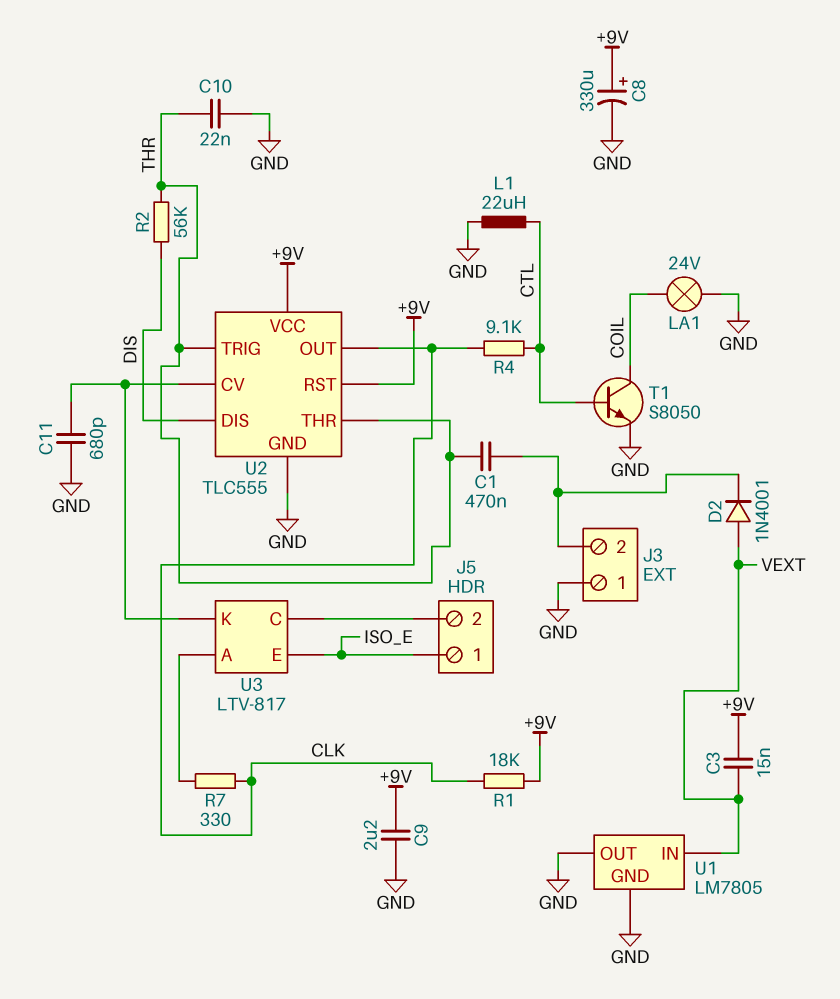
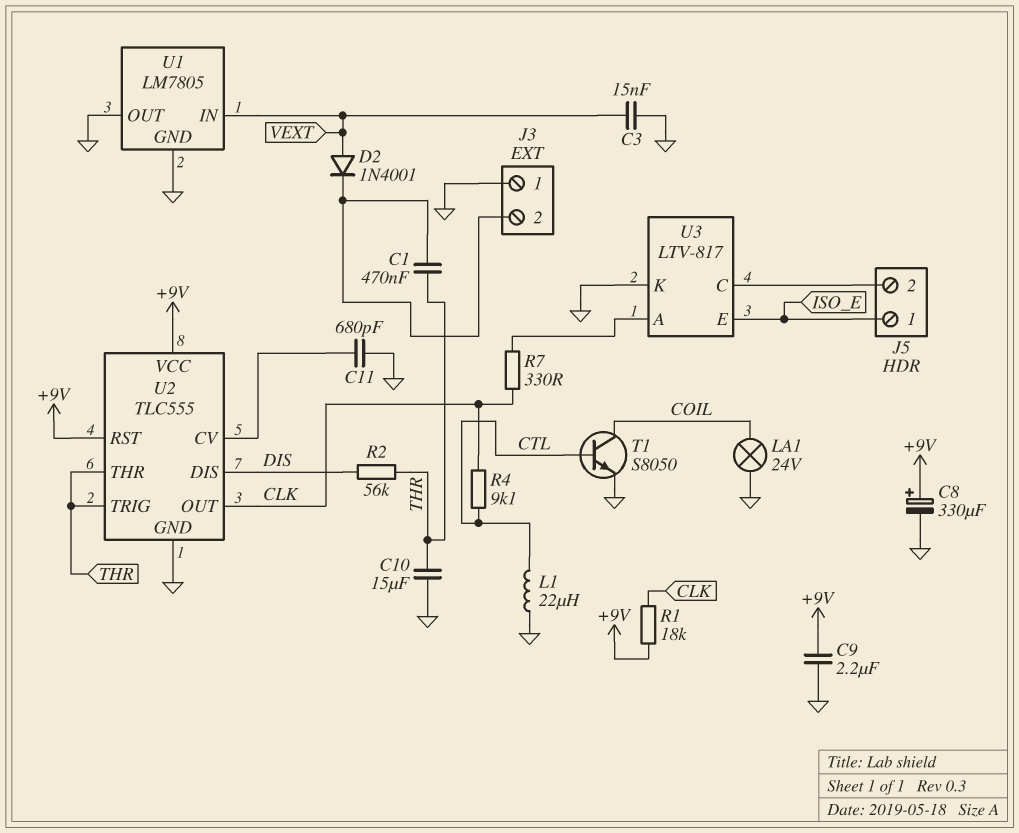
C3: 15nF (+9V, VEXT) -> 15nF (GND, VEXT)
C10: 22nF (GND, THR) -> 15uF (GND, THR)
U3 pin K: U2/CV -> GND

